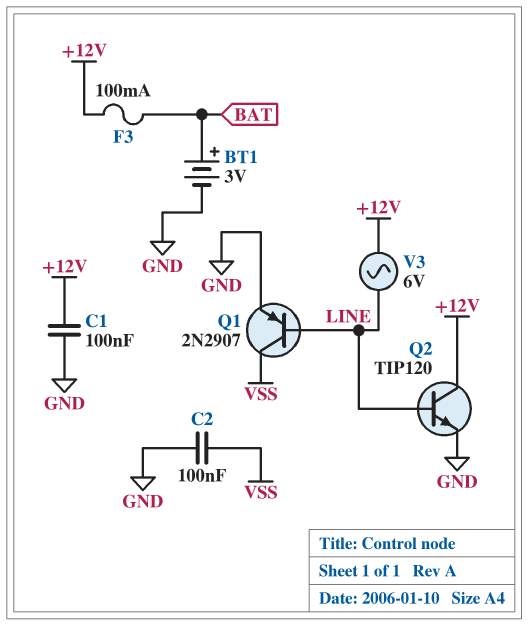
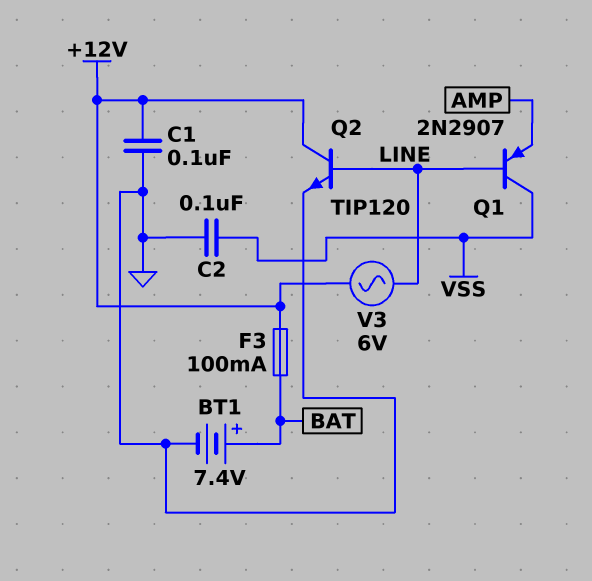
BT1: 3V (plus BAT, minus GND) -> 7.4V (plus BAT, minus GND)
Q1: PNP 2N2907 (B LINE, C VSS, E GND) -> PNP 2N2907 (B LINE, C VSS, E AMP)

